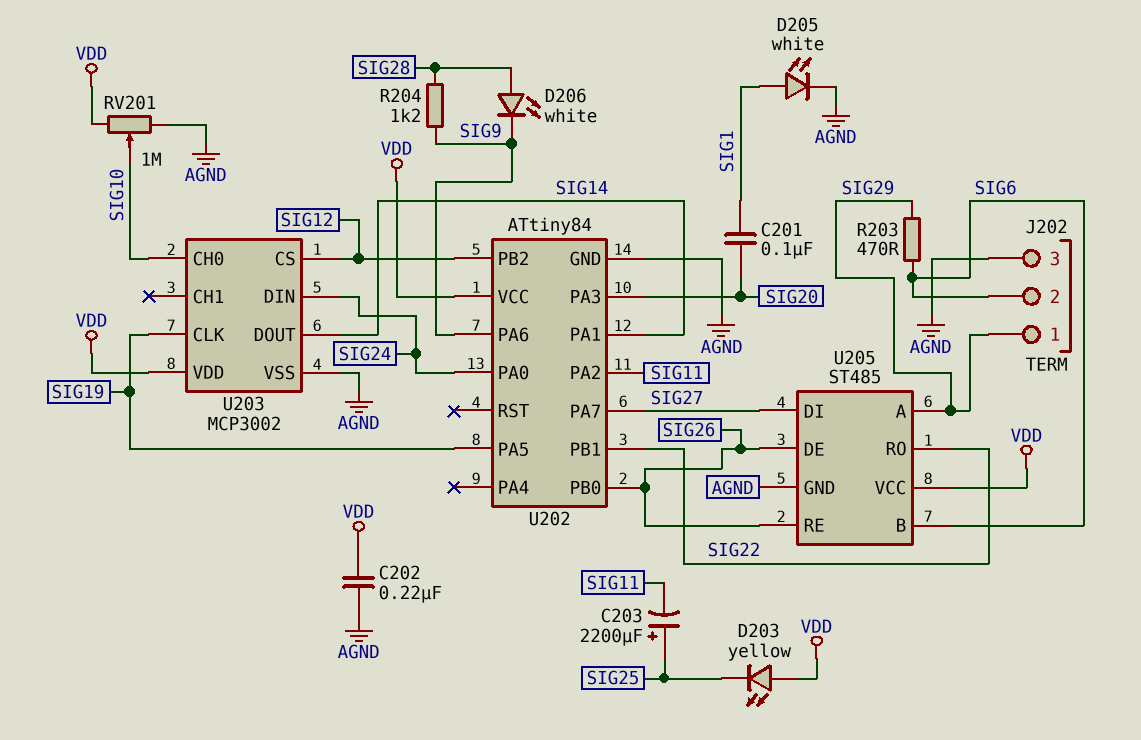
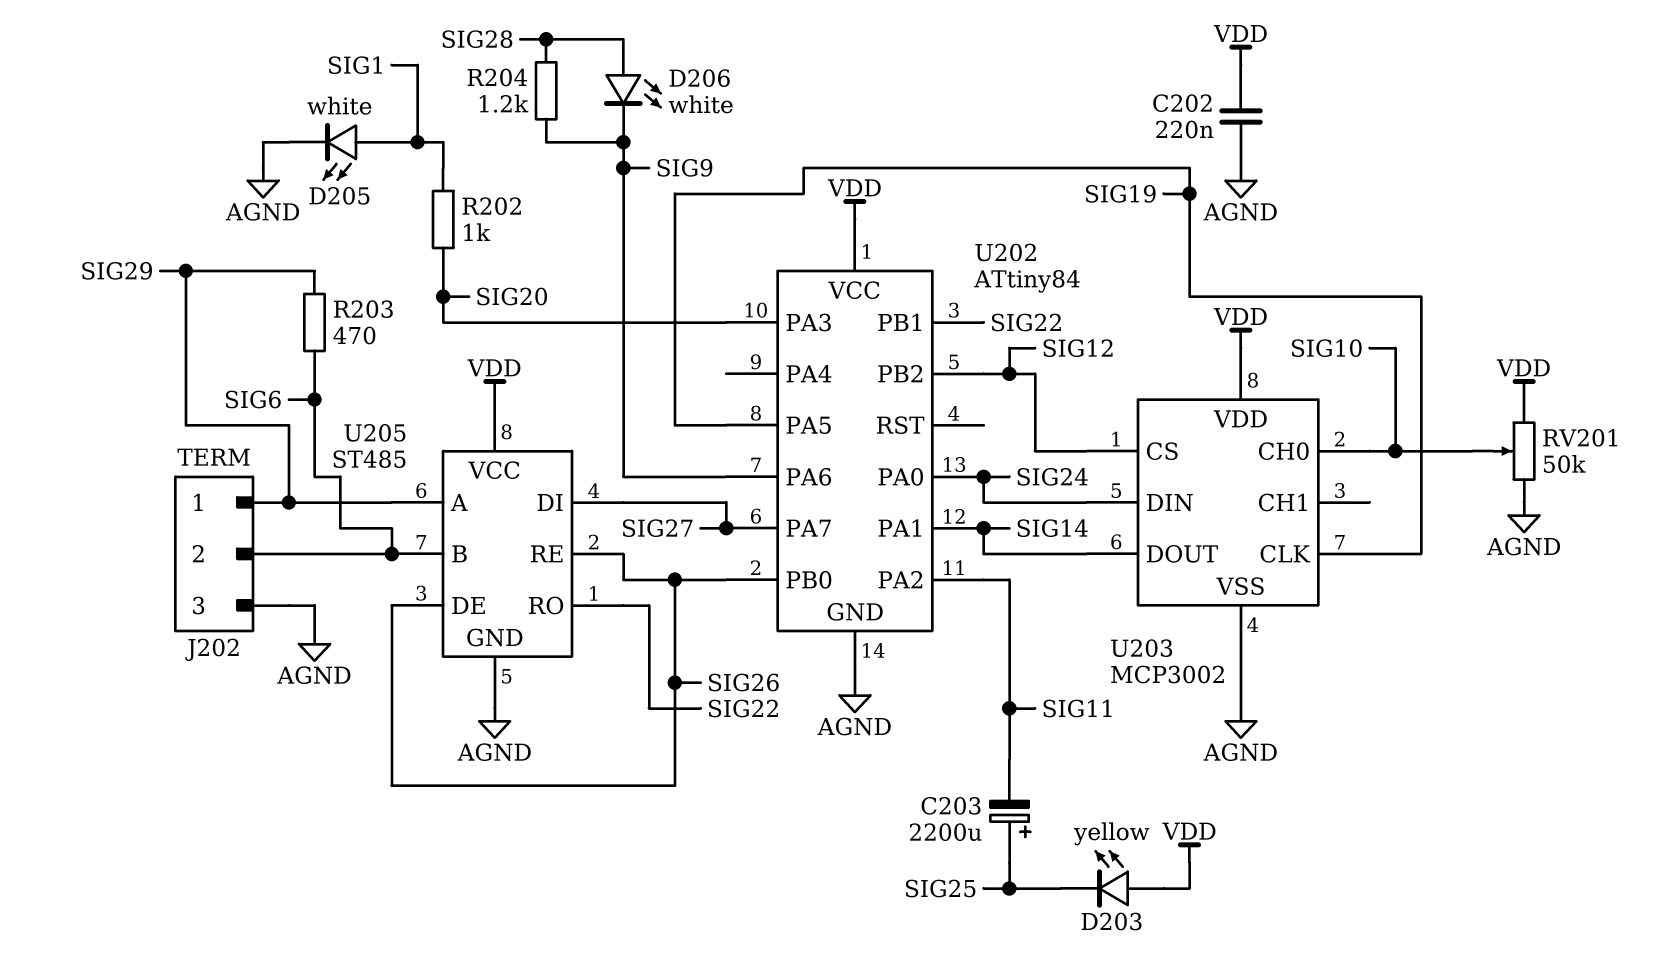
C201: 100nF (SIG1, SIG20) -> none
R202: none -> 1k (SIG1, SIG20)
RV201: 1M (AGND, VDD, wiper SIG10) -> 50k (AGND, VDD, wiper SIG10)

